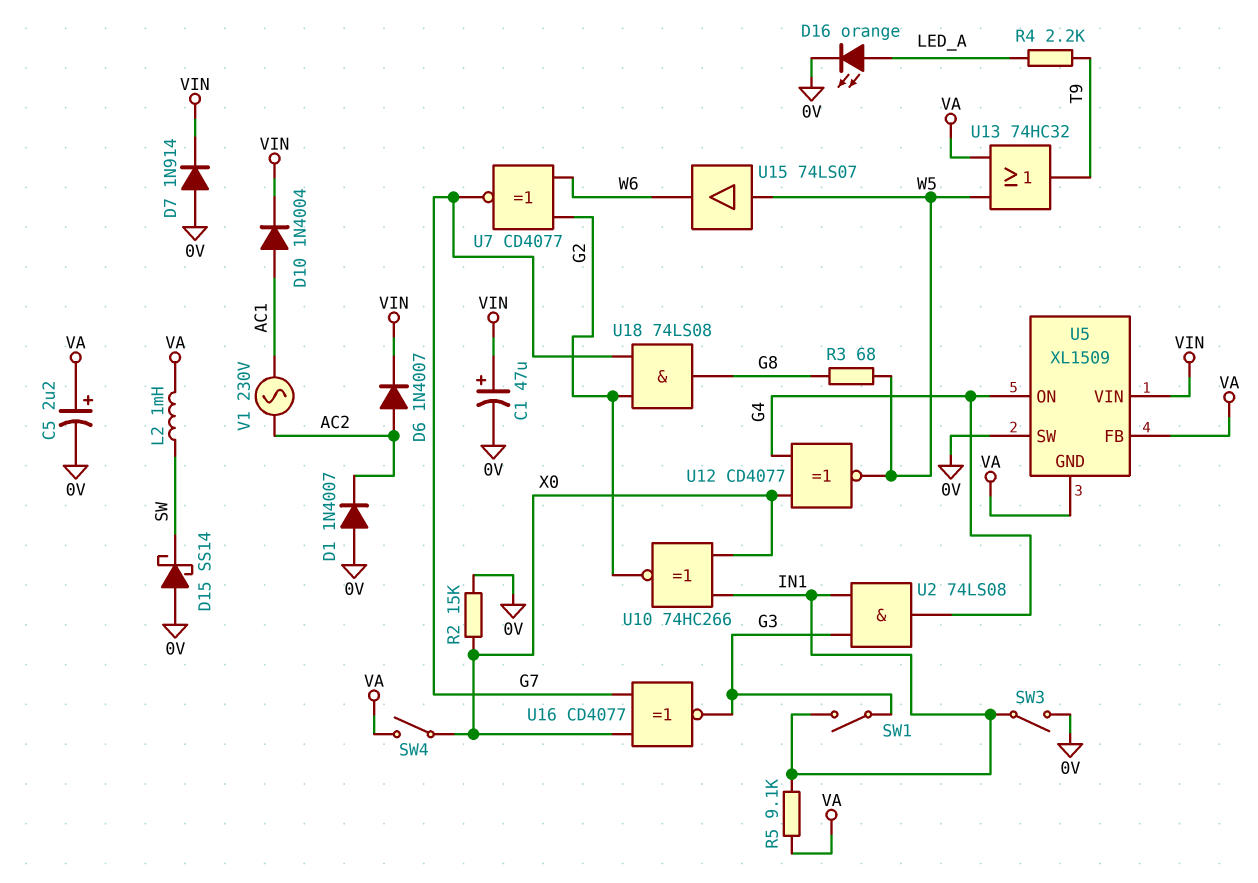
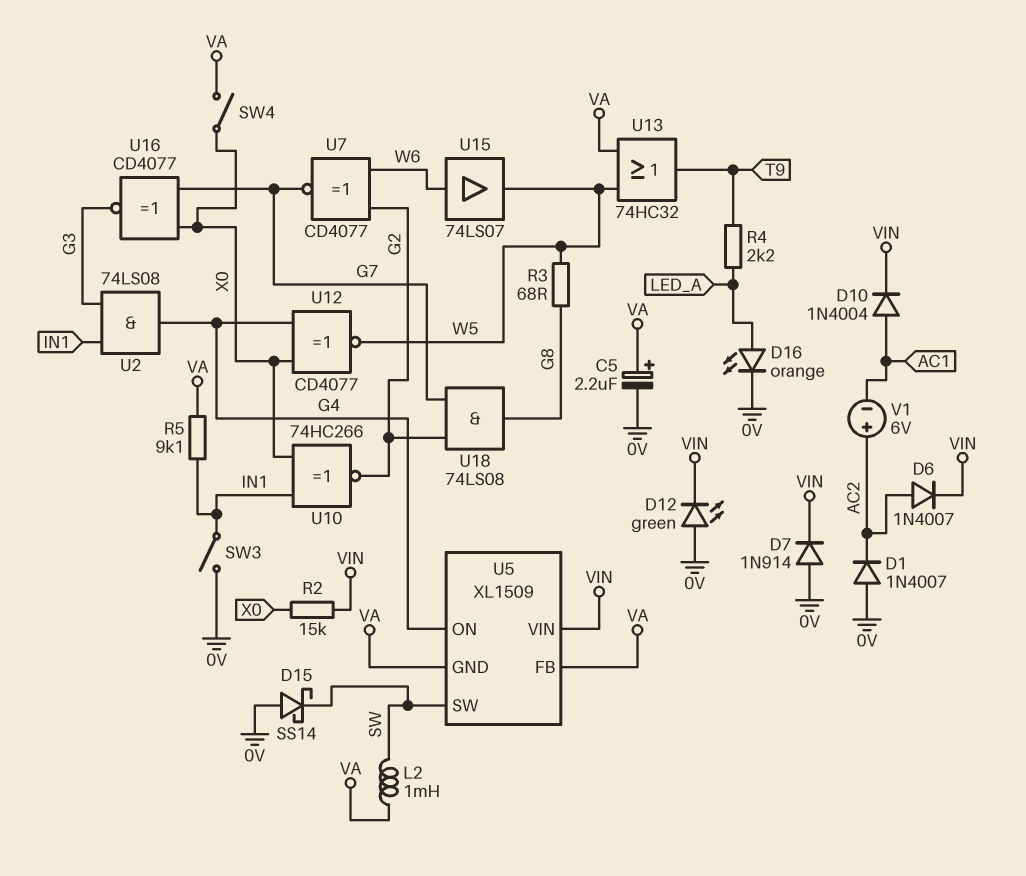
C1: 47uF (plus VIN, minus 0V) -> none
D12: none -> LED green (A 0V, K VIN)
R2: 15k (0V, X0) -> 15k (VIN, X0)
SW1: switch (G3, IN1) -> none
U5 pin SW: 0V -> SW
U15: buffer 74LS07 (in W5, out W6) -> buffer 74LS07 (in W6, out W5)
V1: AC 230V (AC1, AC2) -> 6V (plus AC2, minus AC1)

